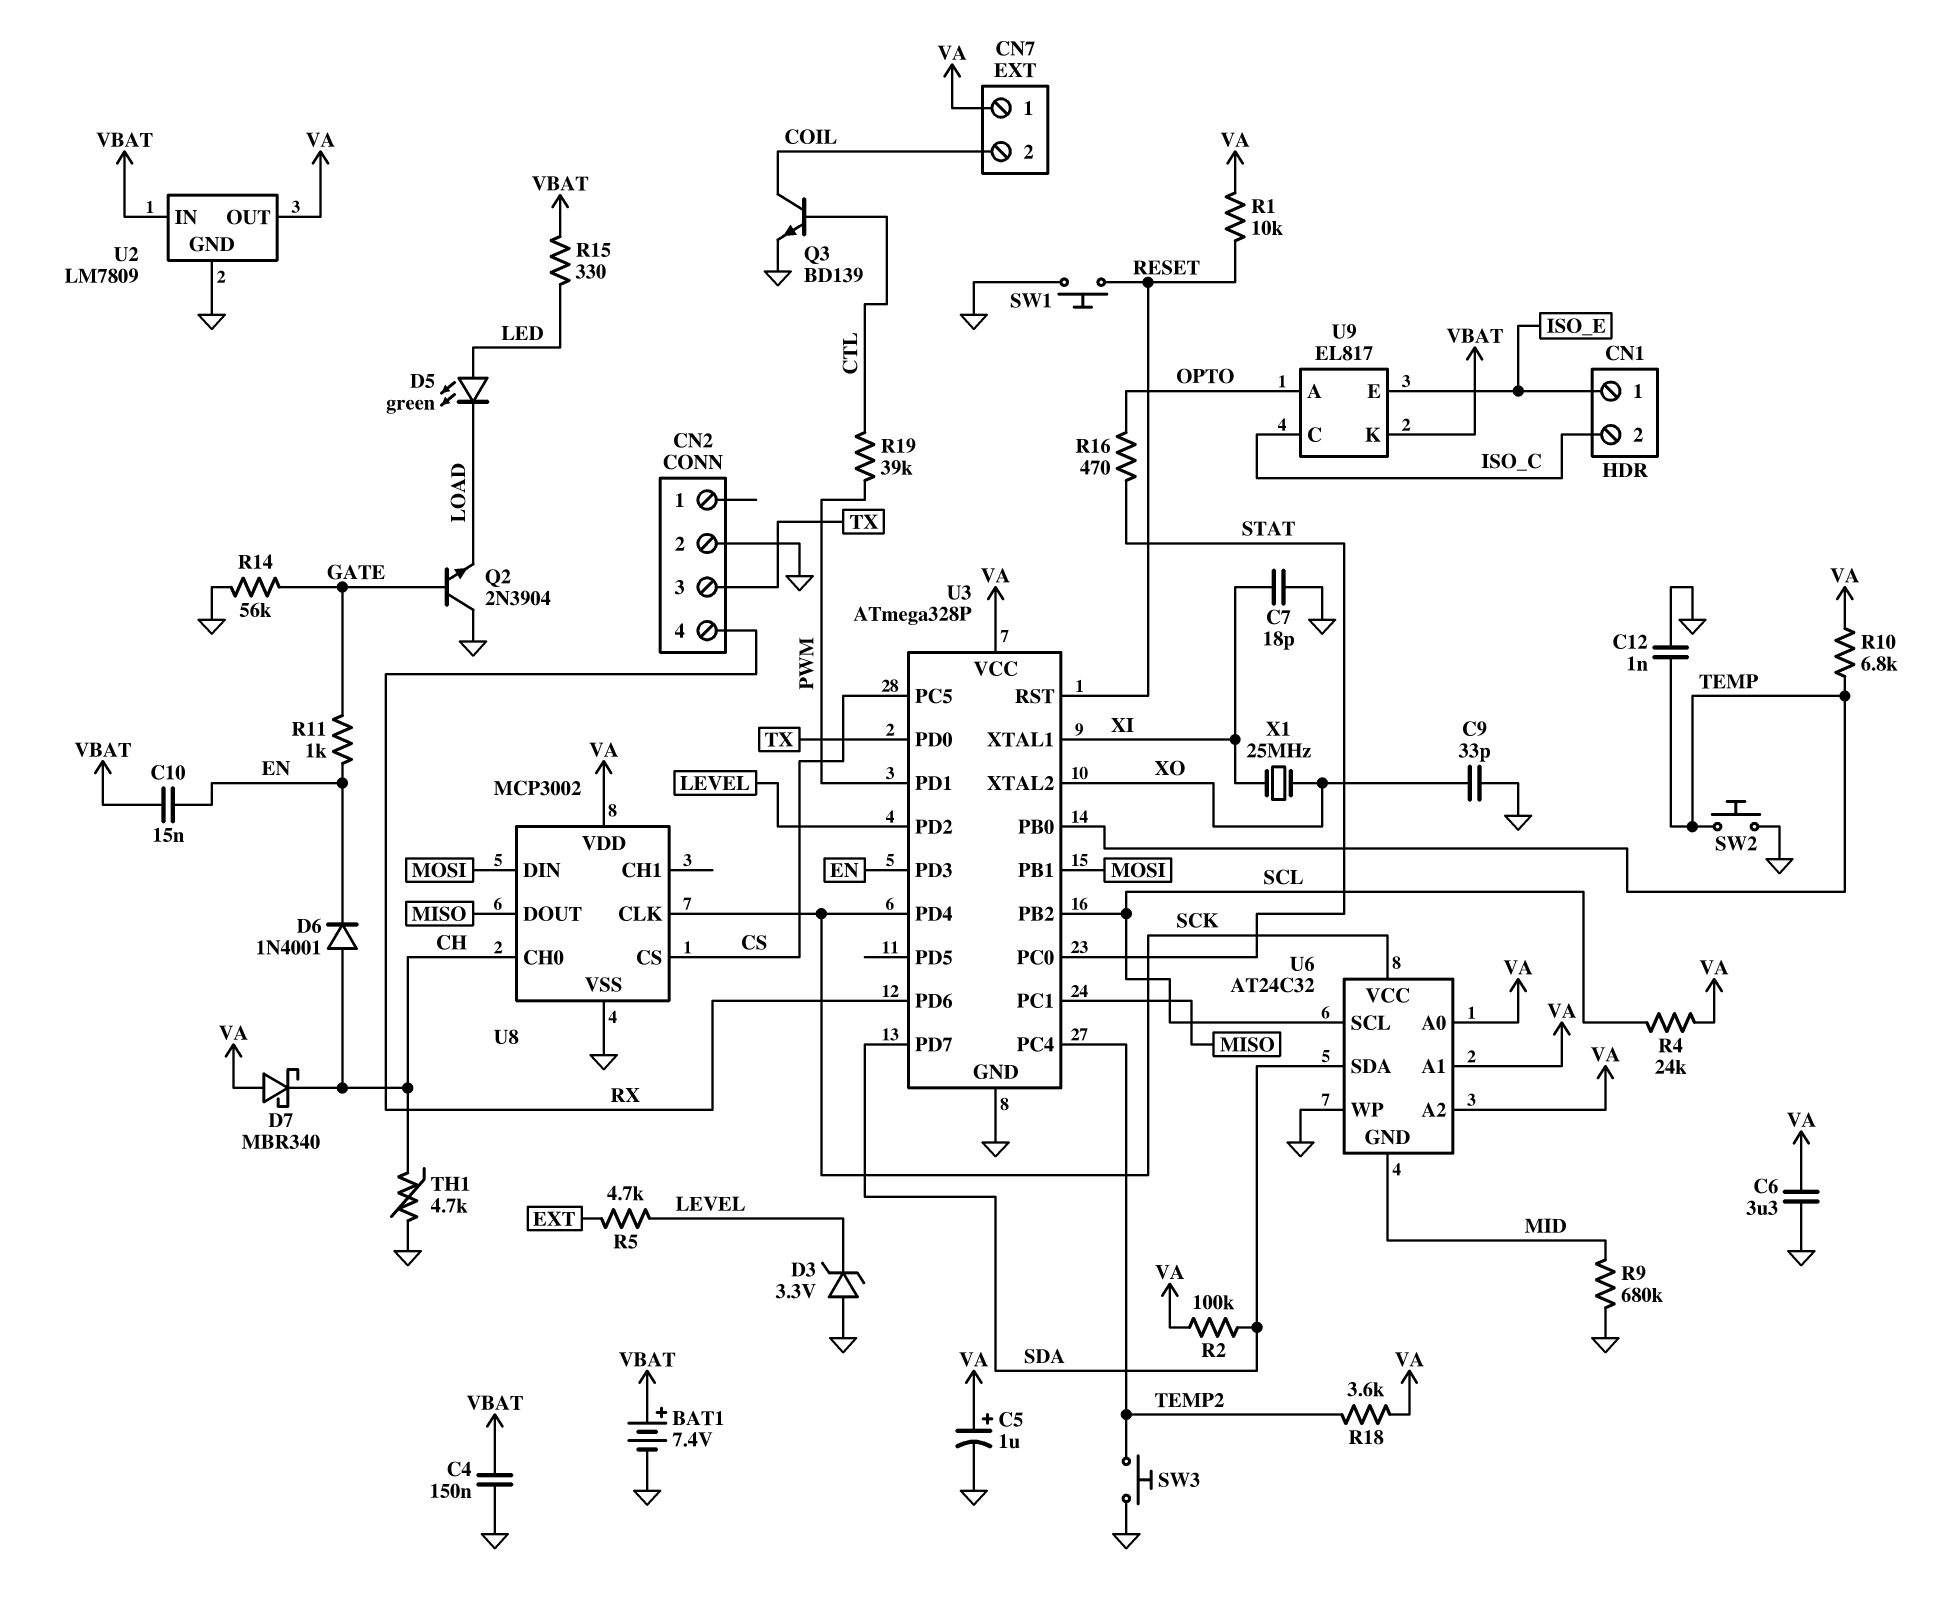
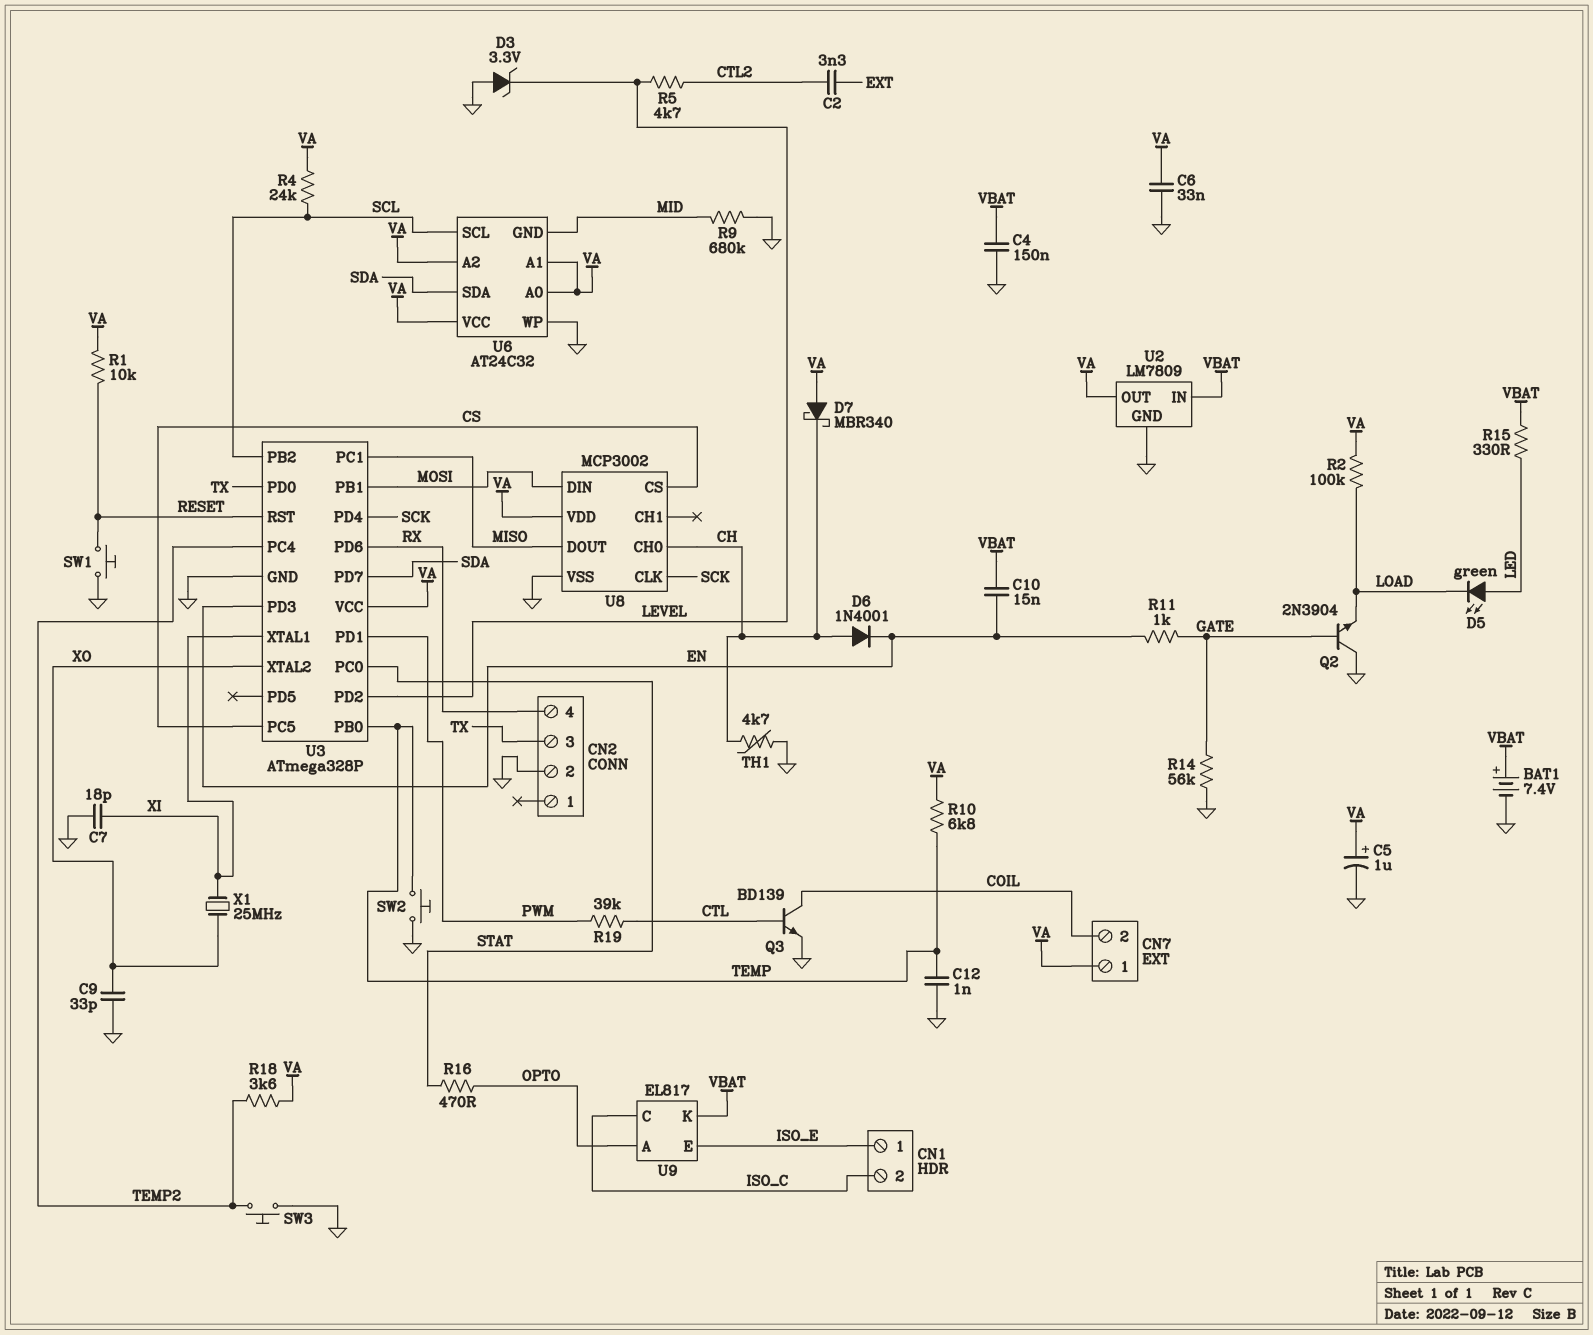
C2: none -> 3.3nF (CTL2, EXT)
C6: 3.3uF (GND, VA) -> 33nF (GND, VA)
R2: 100k (SDA, VA) -> 100k (LOAD, VA)
R5: 4.7k (EXT, LEVEL) -> 4.7k (CTL2, LEVEL)
U6 pin VCC: SCK -> VA

